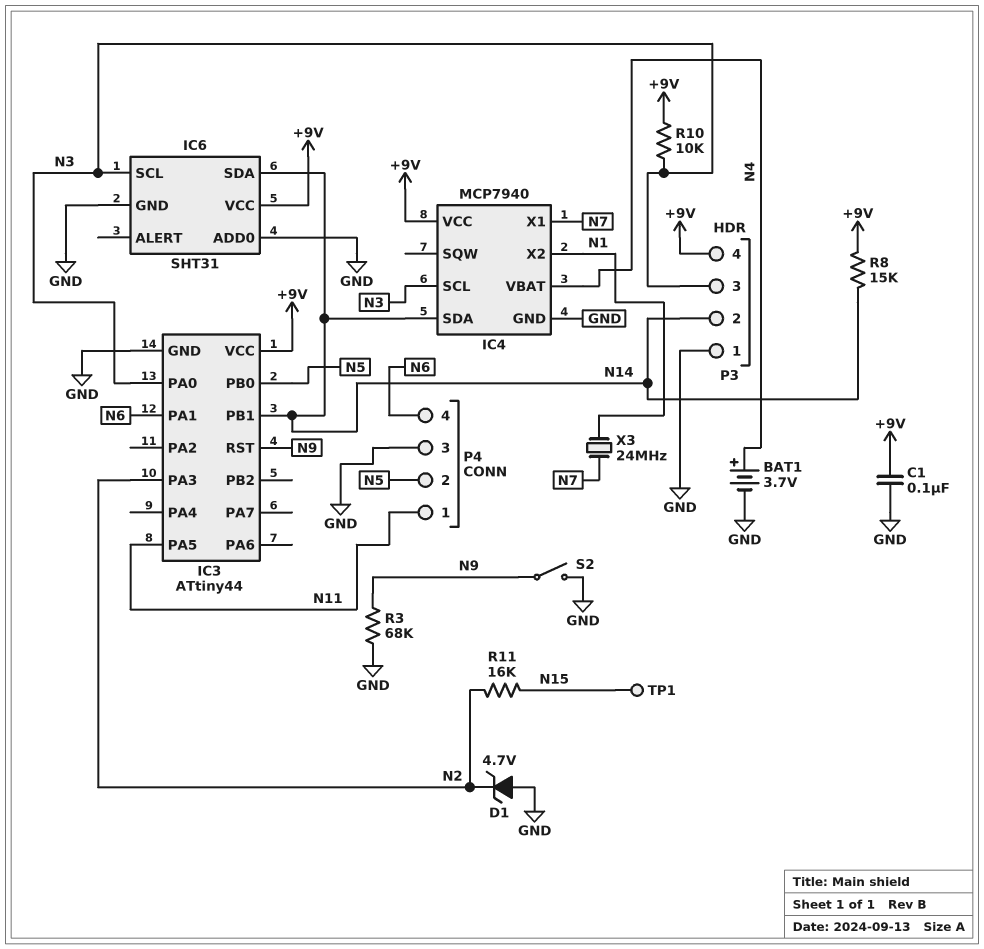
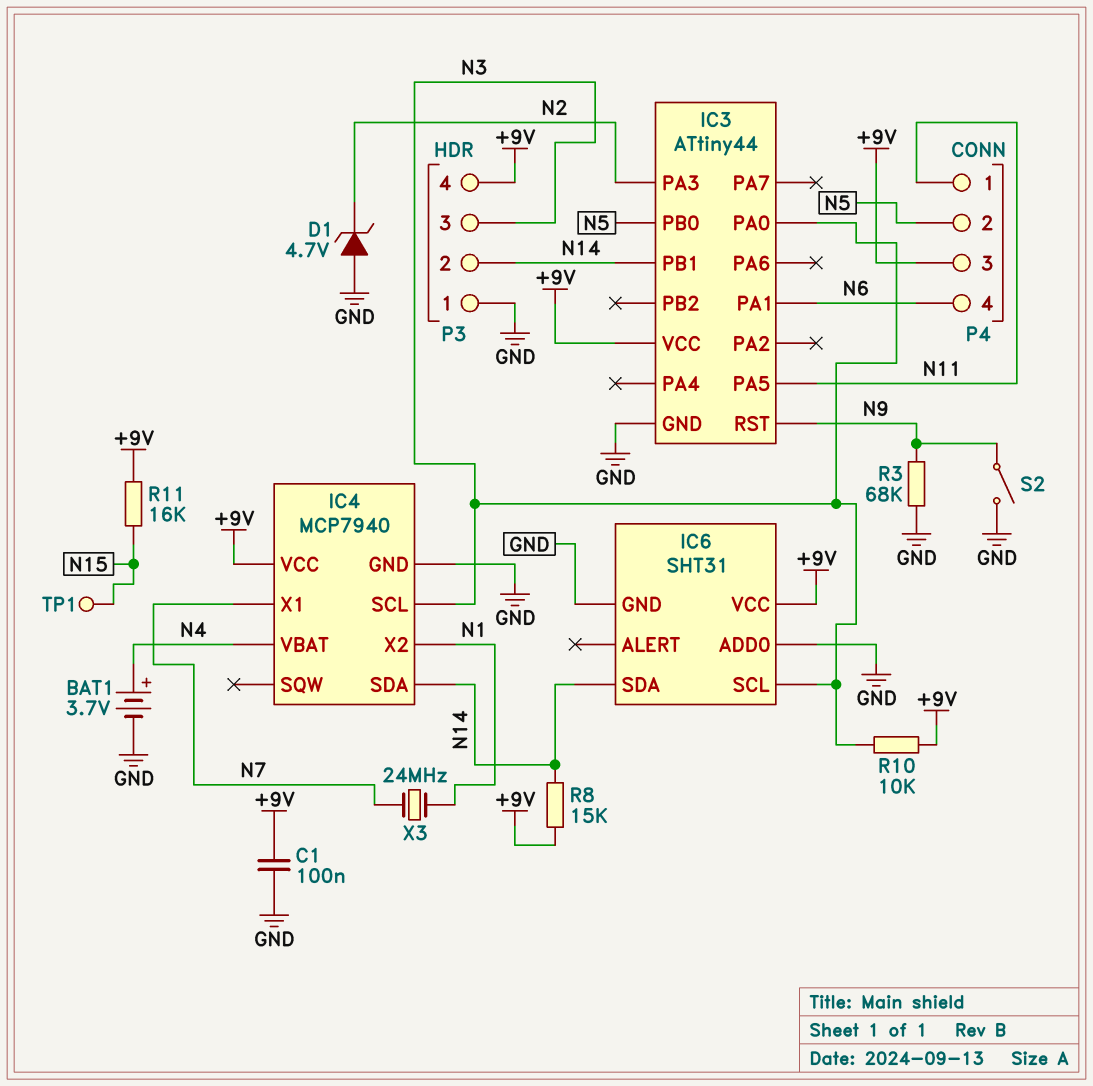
P4 pin 3: GND -> +9V
R11: 16k (N2, N15) -> 16k (+9V, N15)

